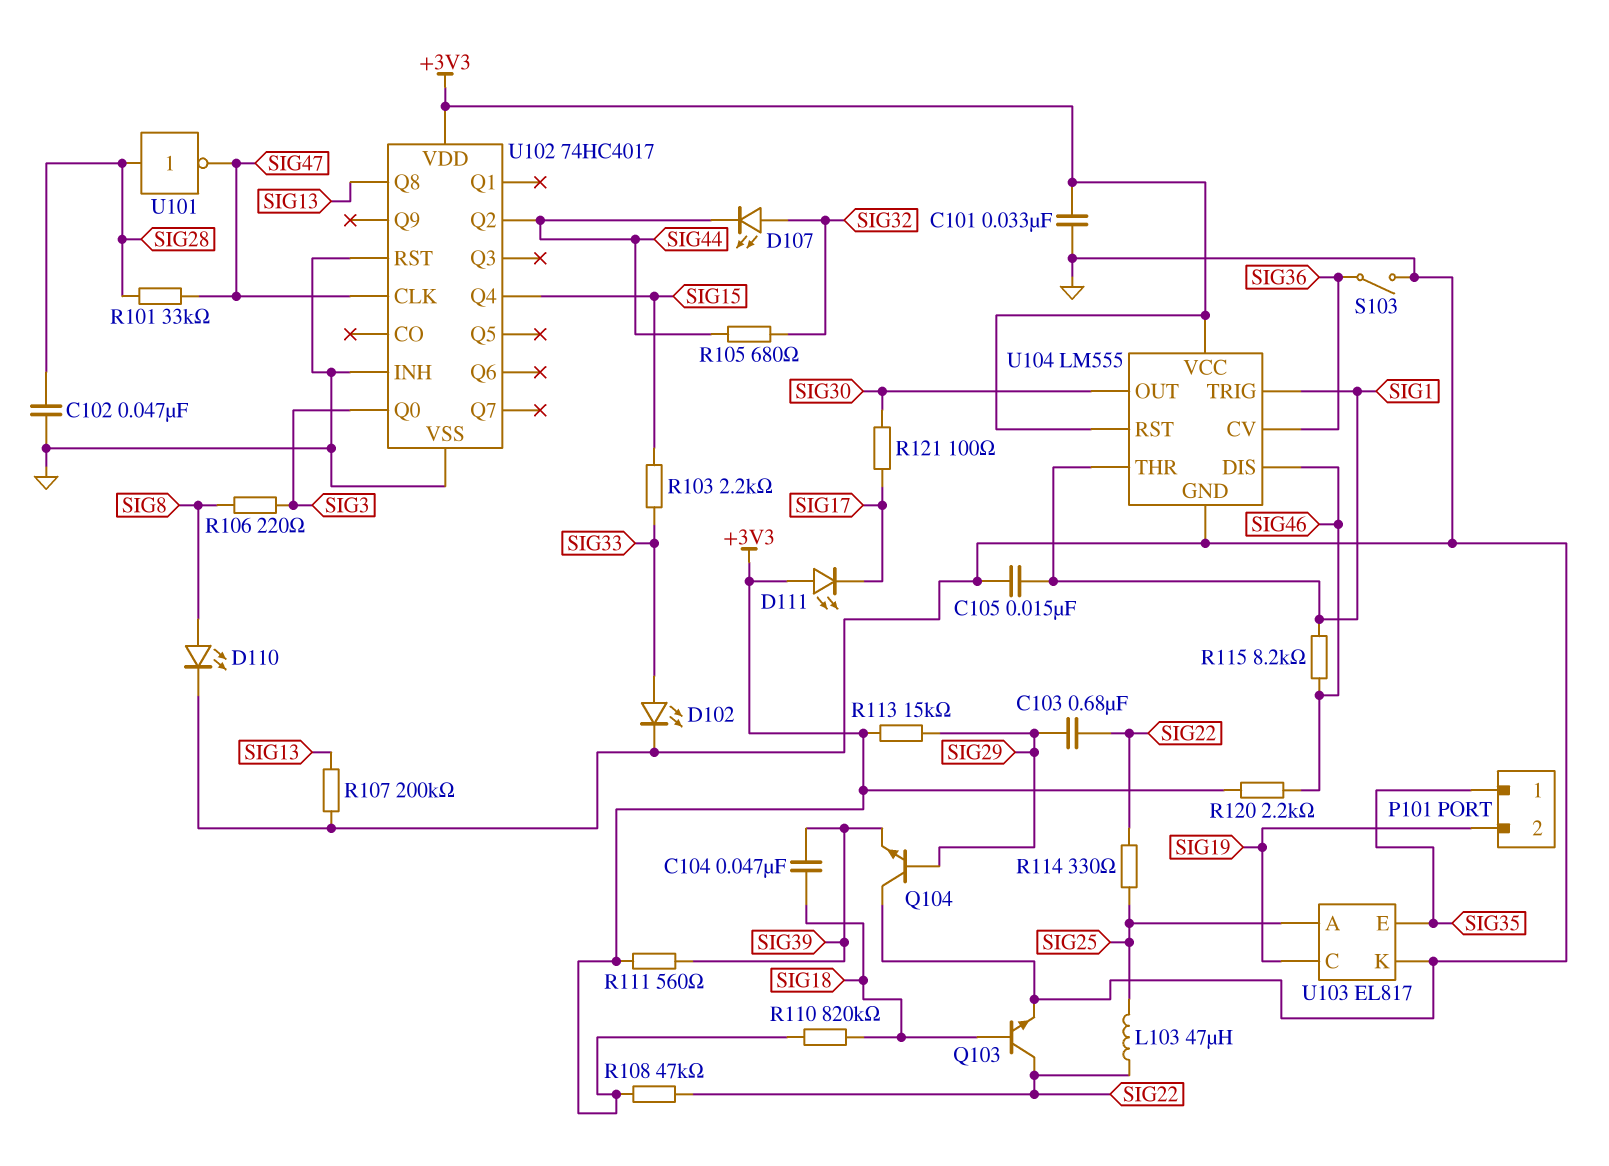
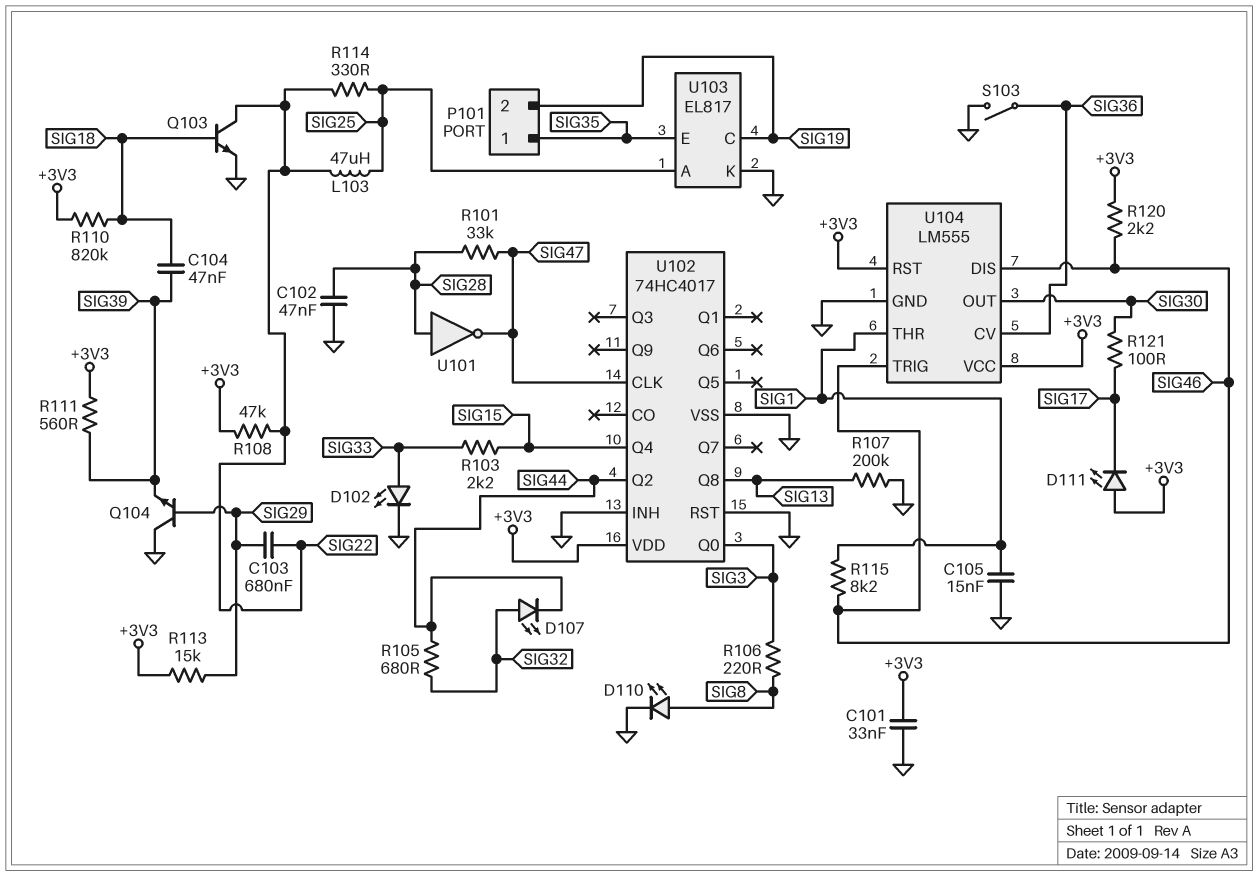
U104 pin TRIG: SIG1 -> SIG46

